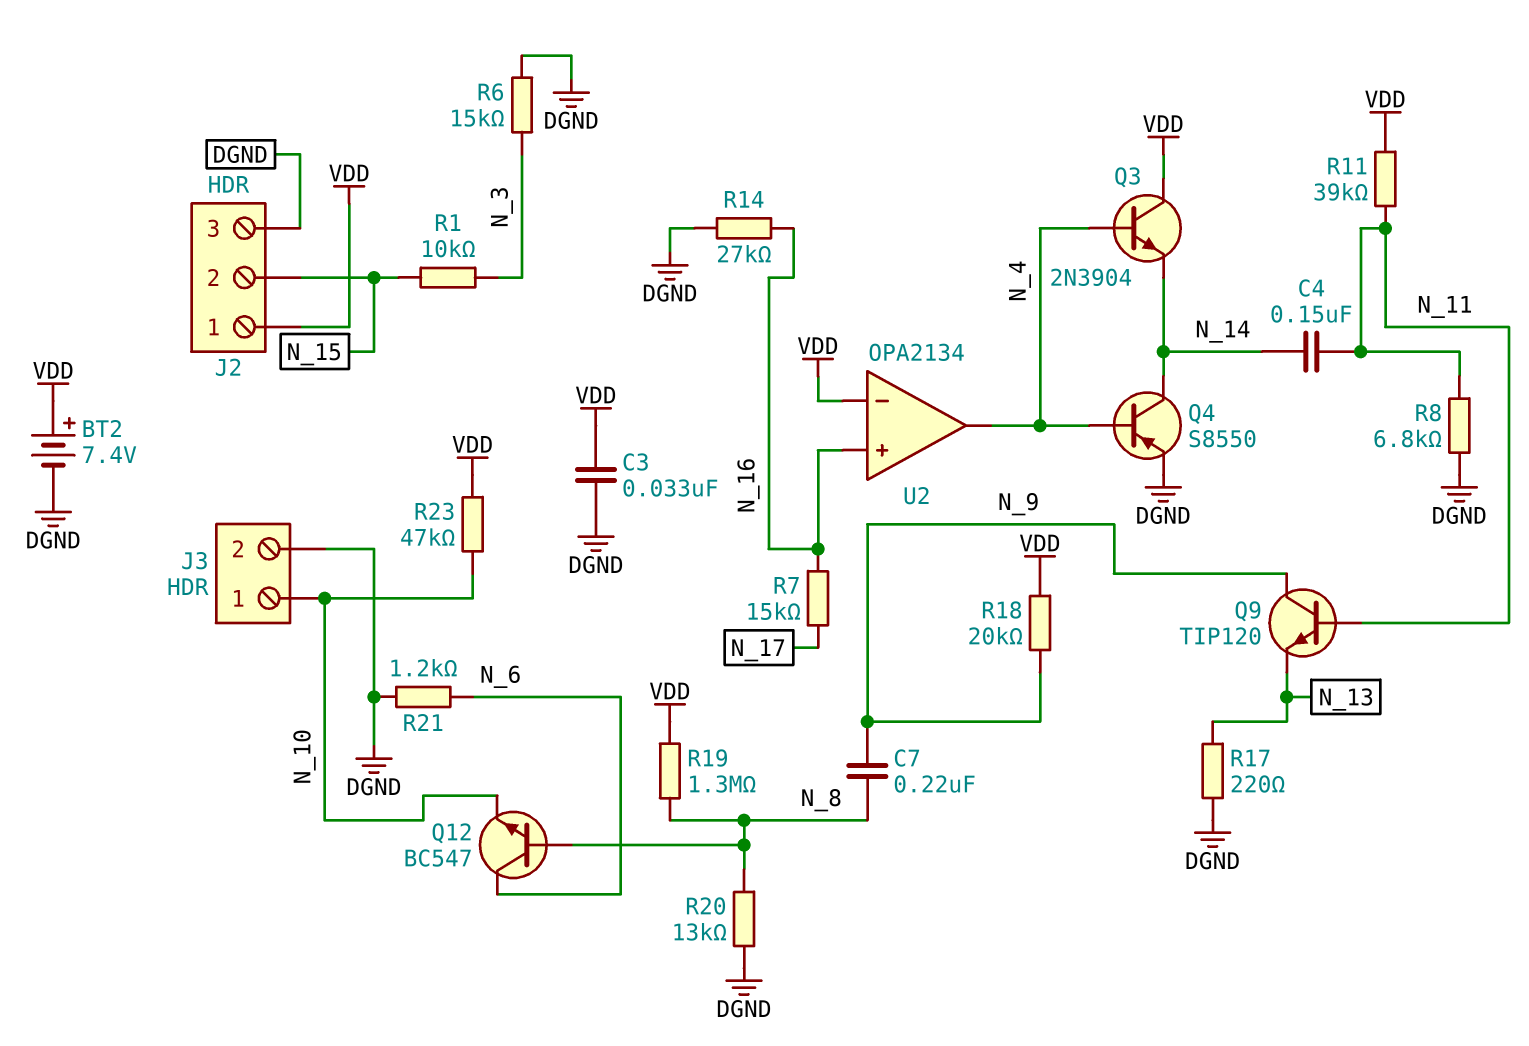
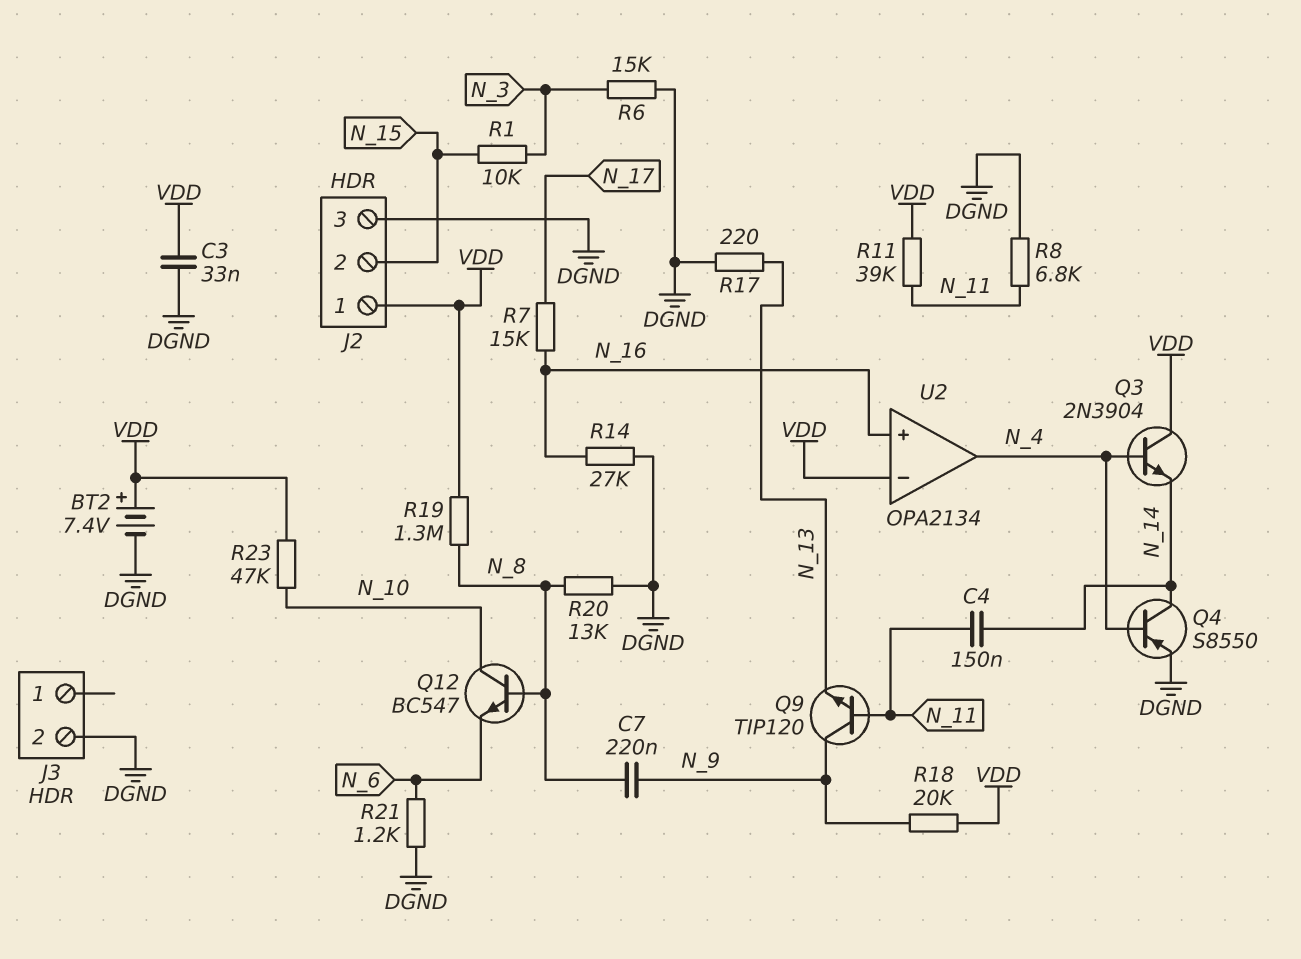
J3 pin 1: N_10 -> none
Q12: NPN BC547 (B N_8, C N_6, E N_10) -> NPN BC547 (B N_8, C N_10, E N_6)

